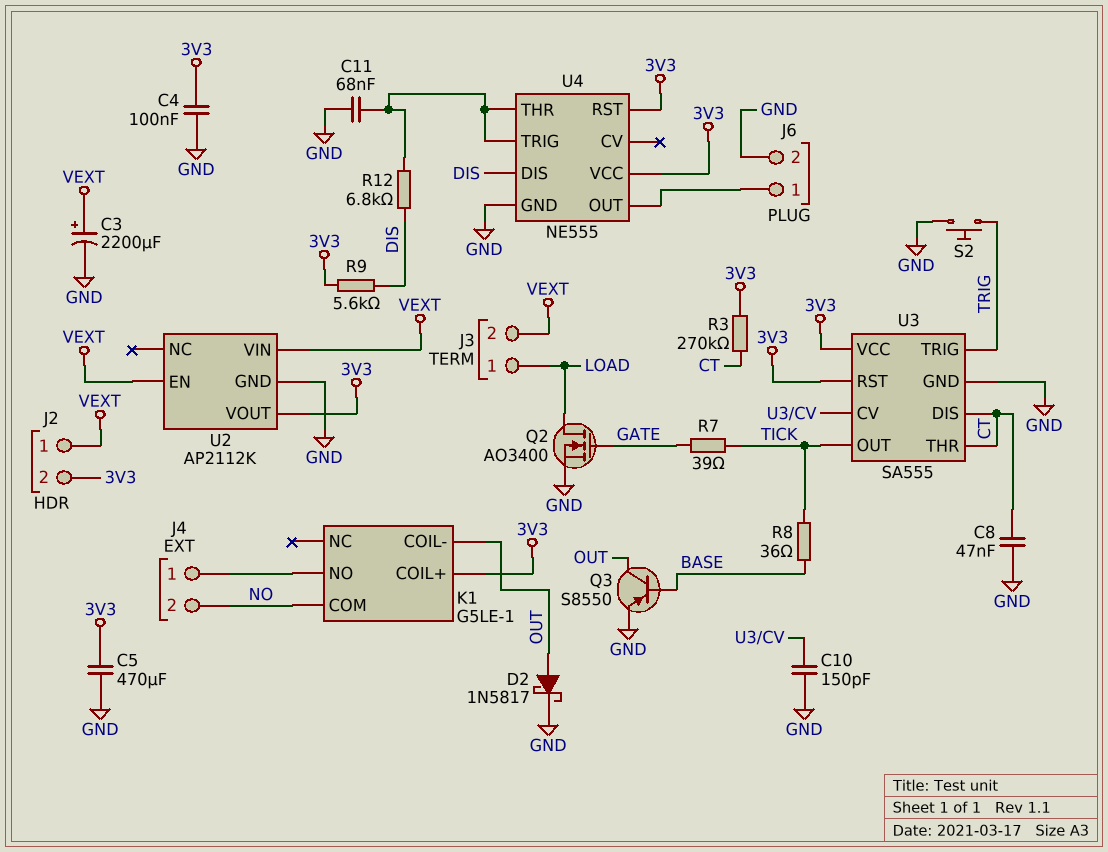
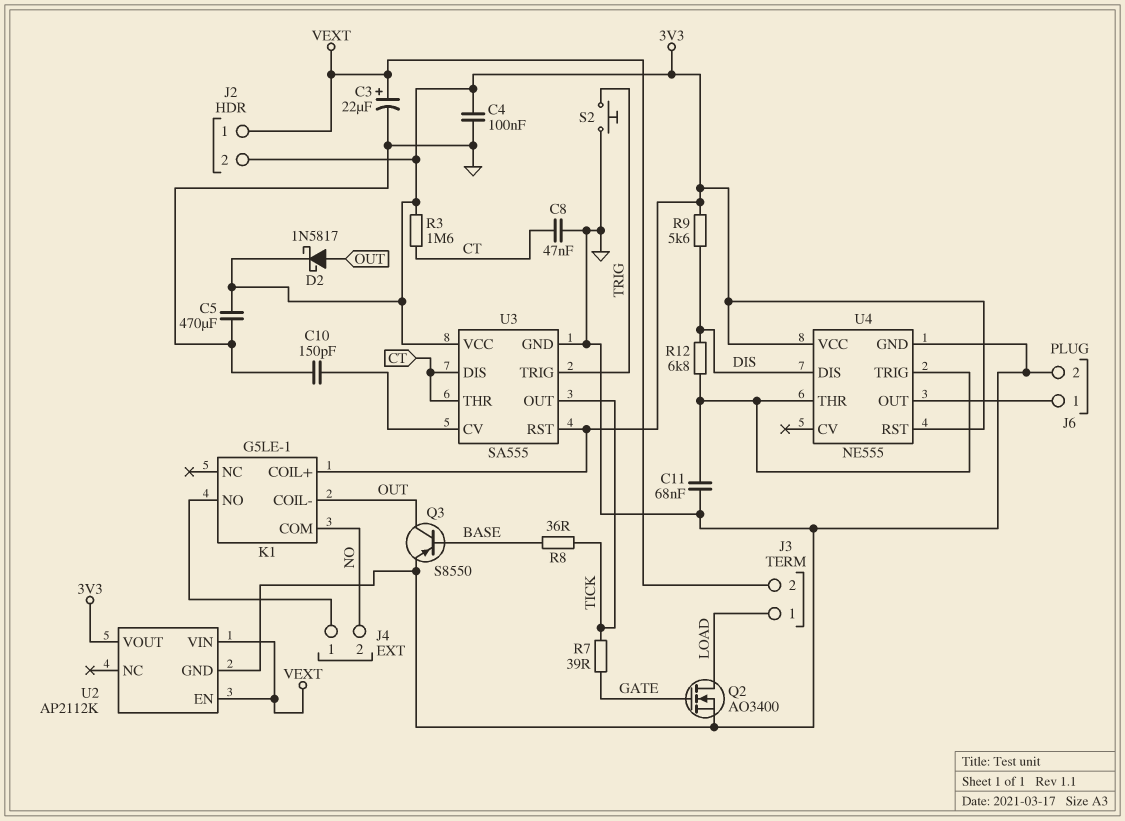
C3: 2200uF (plus VEXT, minus GND) -> 22uF (plus VEXT, minus GND)
D2: schottky 1N5817 (A OUT, K GND) -> schottky 1N5817 (A OUT, K 3V3)
R3: 270k (3V3, CT) -> 1.6M (3V3, CT)

